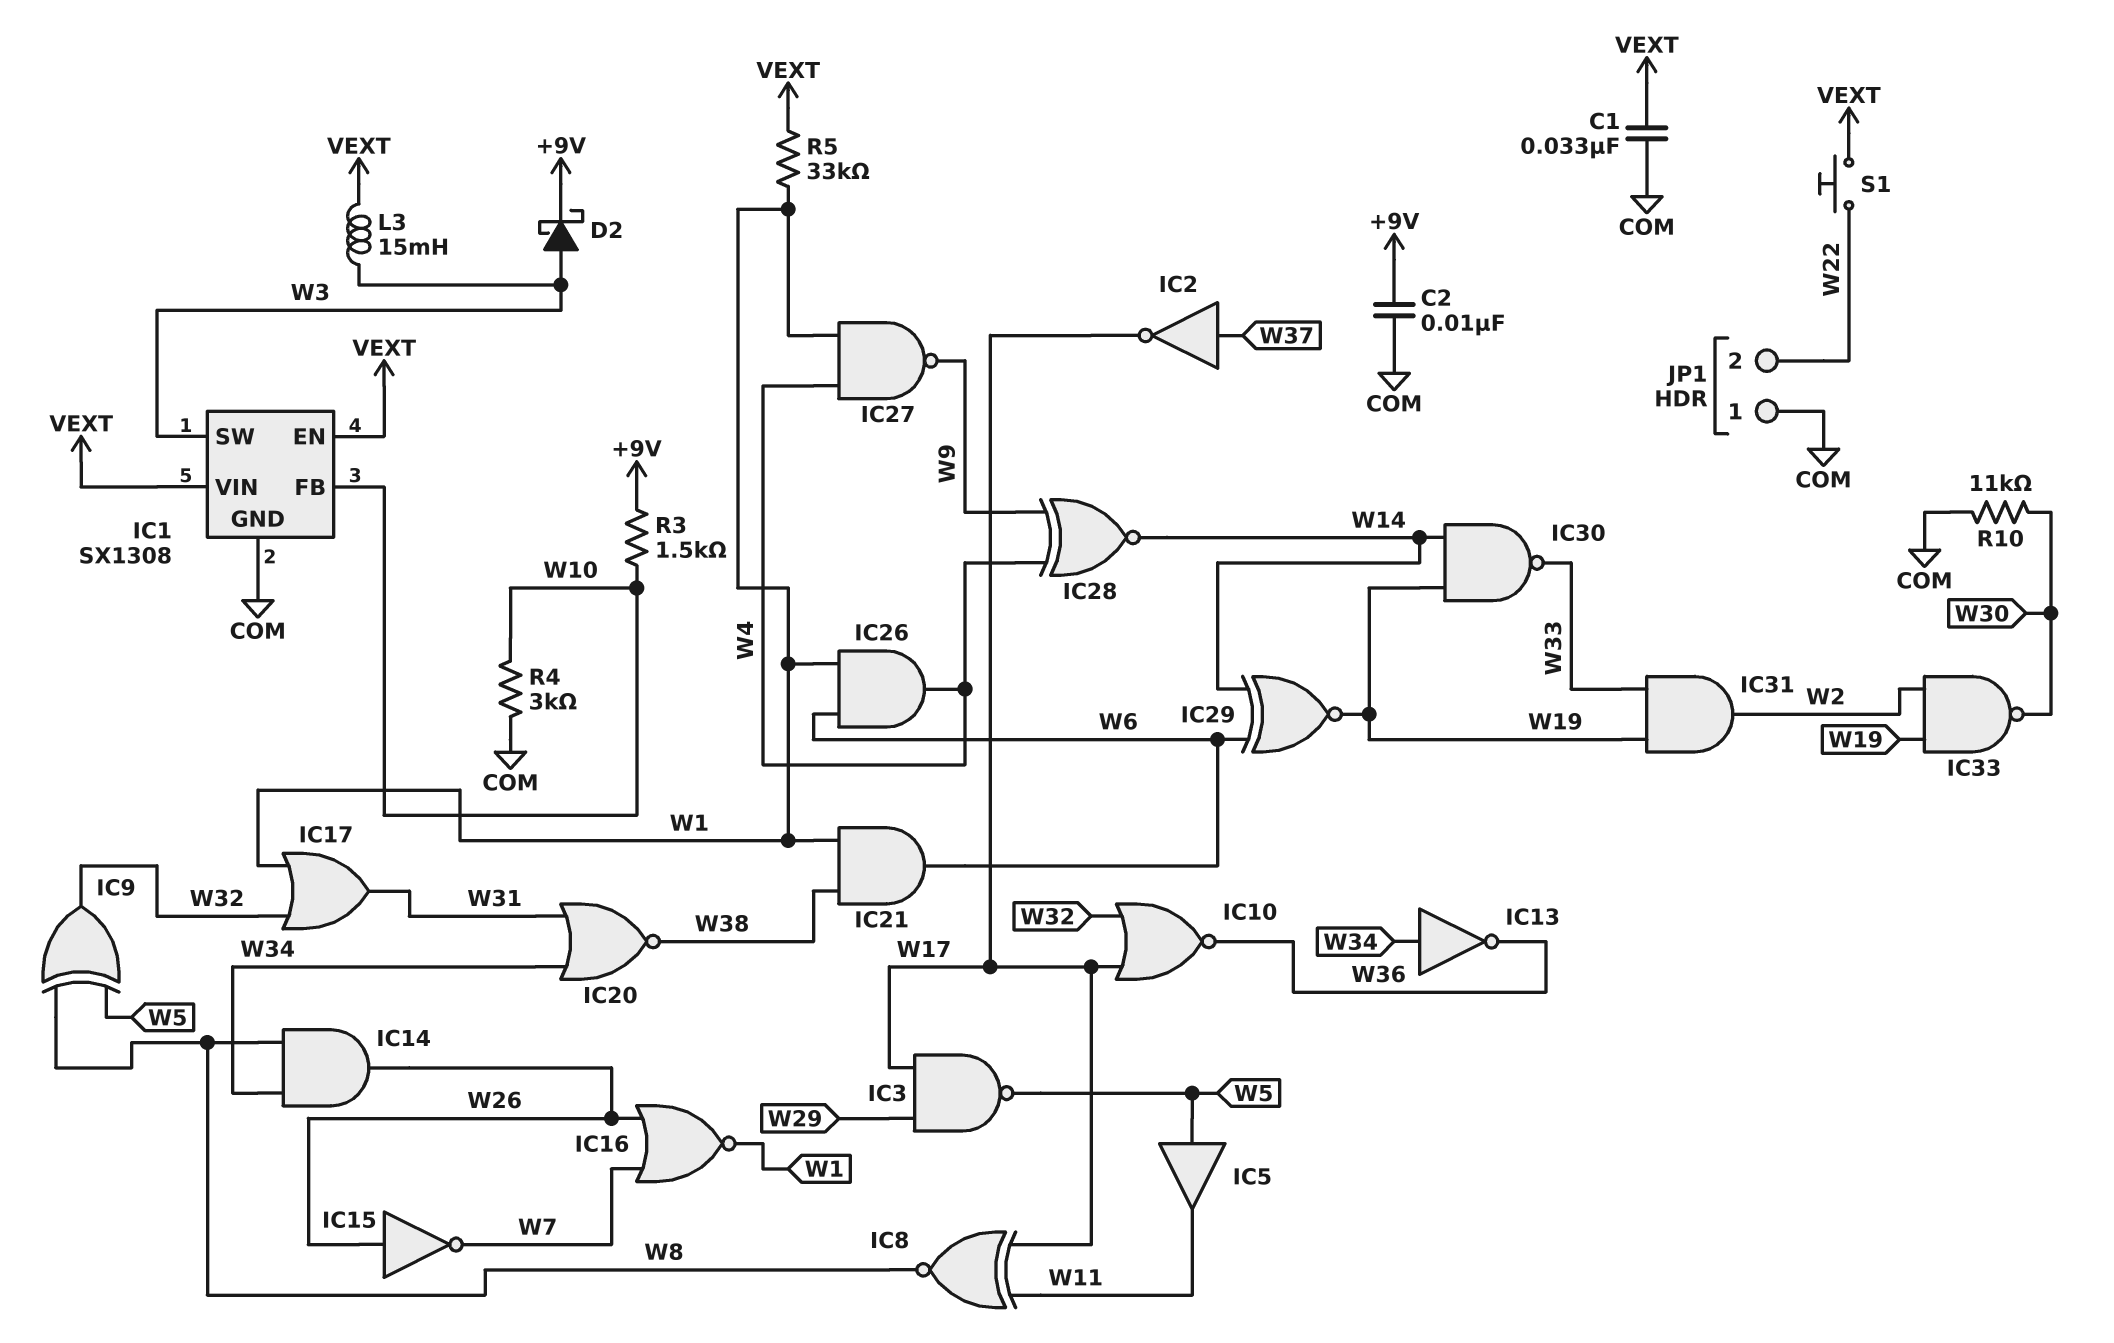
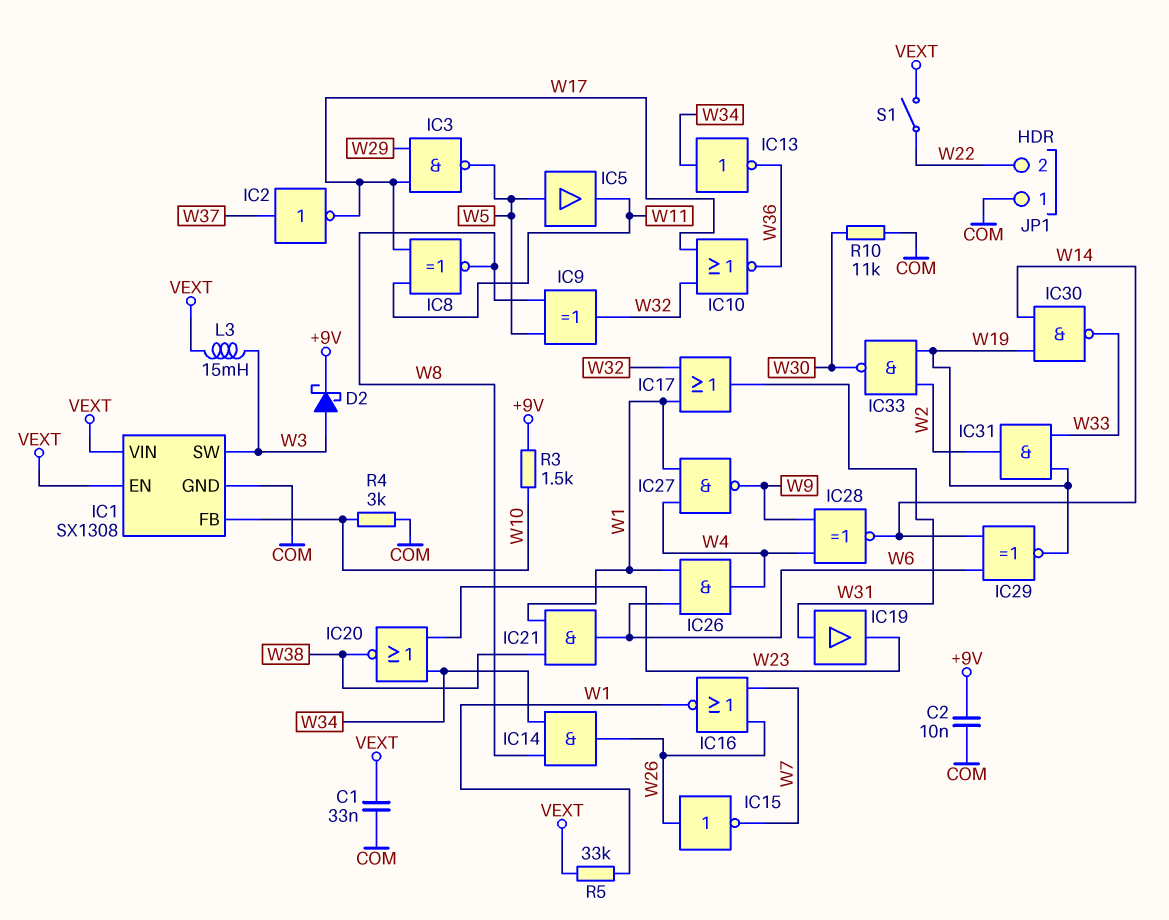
IC19: none -> buffer (in W31, out W23)
IC20: NOR (in W31, in W34, out W38) -> NOR (in W23, in W34, out W38)
S1: button (VEXT, W22) -> switch (VEXT, W22)

